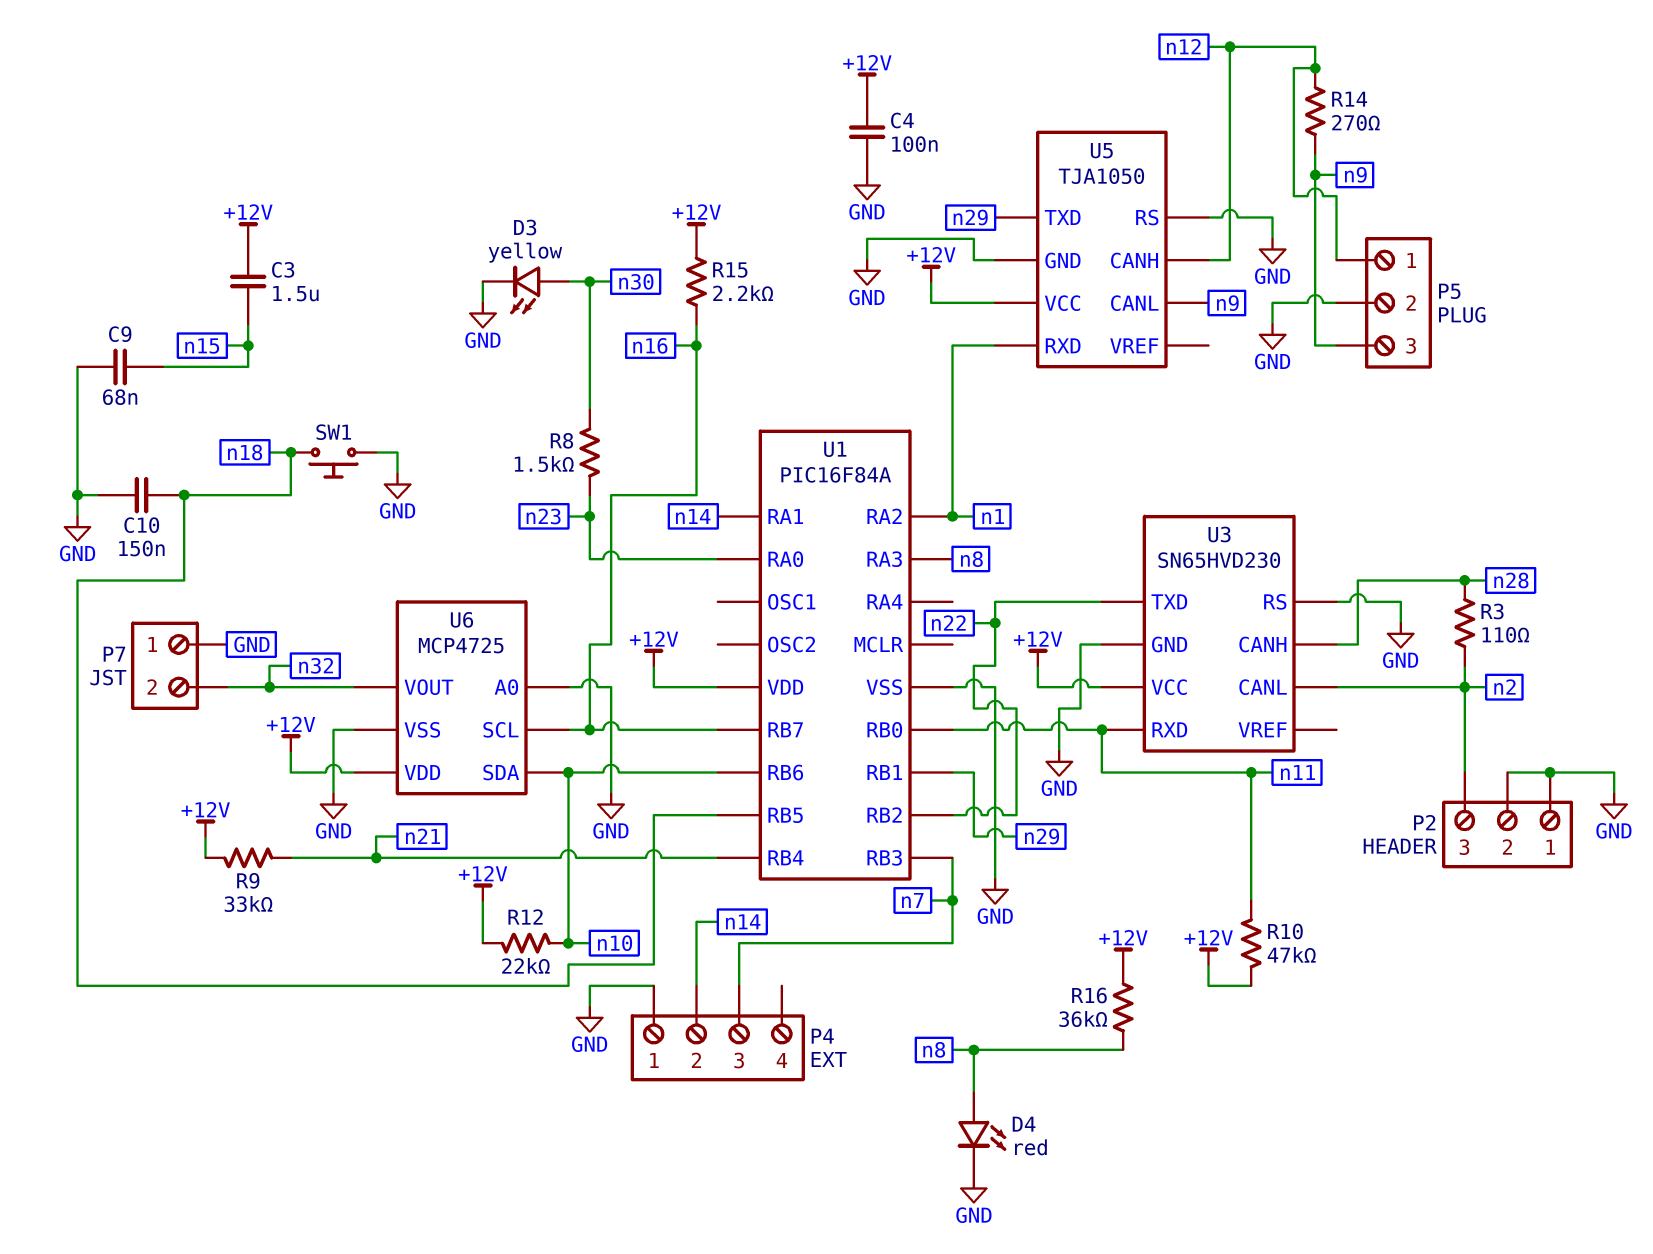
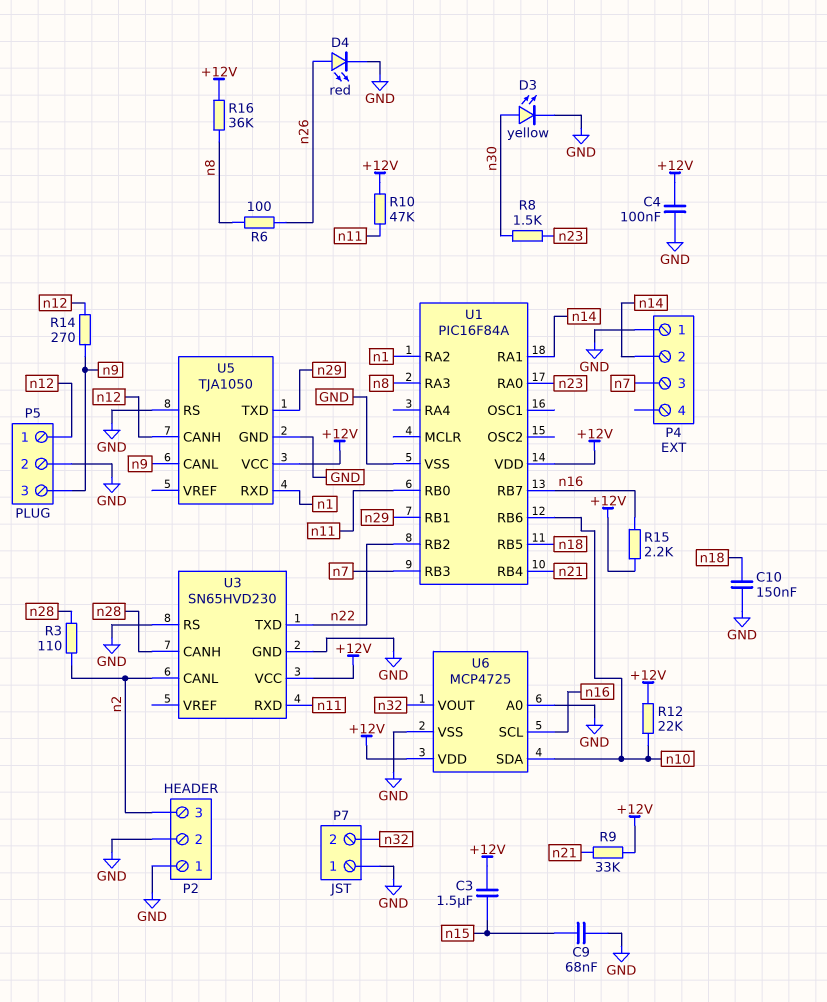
D4: LED red (A n8, K GND) -> LED red (A n26, K GND)
R6: none -> 100 (n8, n26)
SW1: button (GND, n18) -> none

